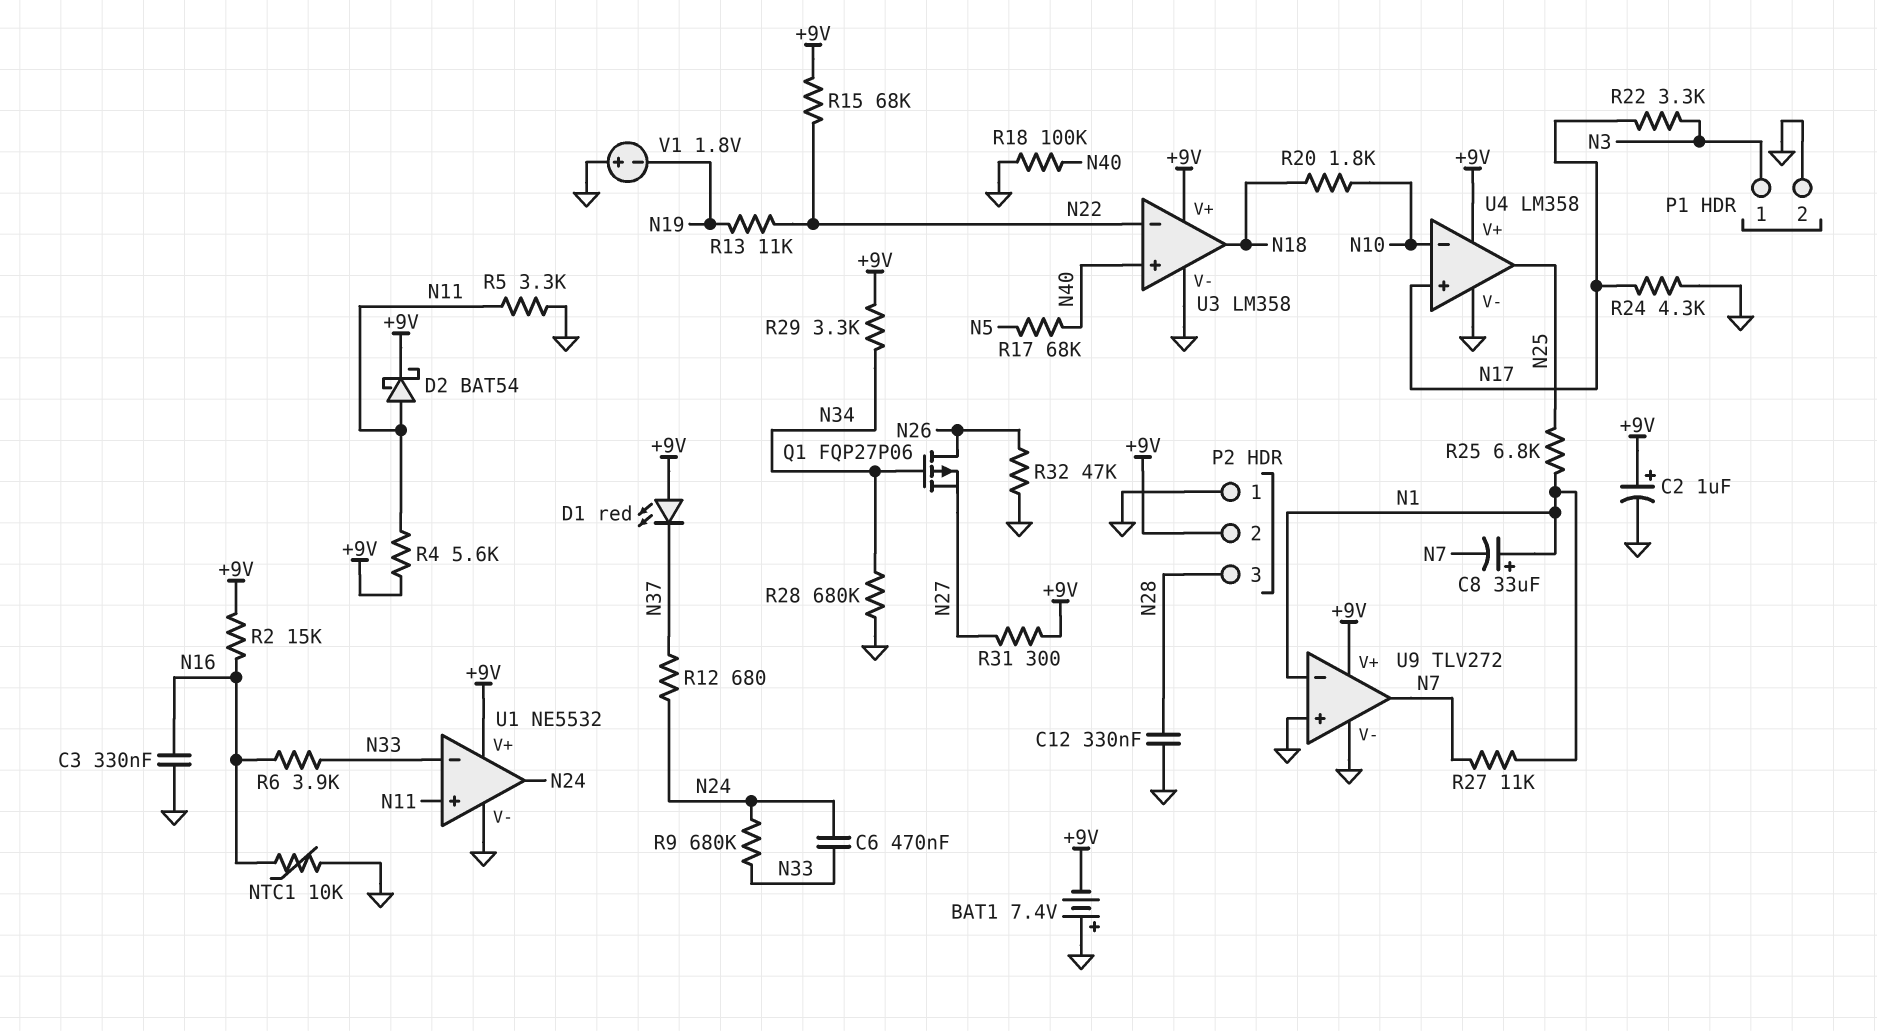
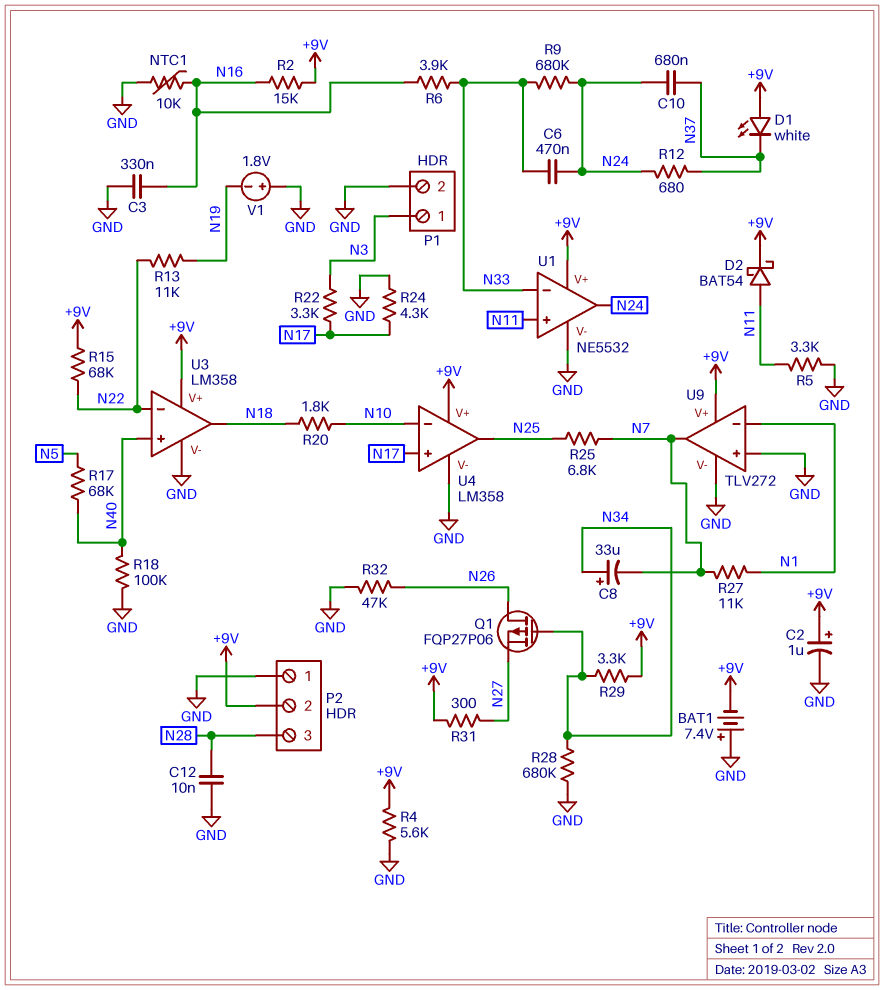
C8: 33uF (plus N1, minus N7) -> 33uF (plus N34, minus N7)
C10: none -> 680nF (N24, N37)
C12: 330nF (GND, N28) -> 10nF (GND, N28)
D1: LED red (A +9V, K N37) -> LED white (A +9V, K N37)
R4: 5.6k (+9V, N11) -> 5.6k (+9V, GND)
R25: 6.8k (N1, N25) -> 6.8k (N7, N25)

